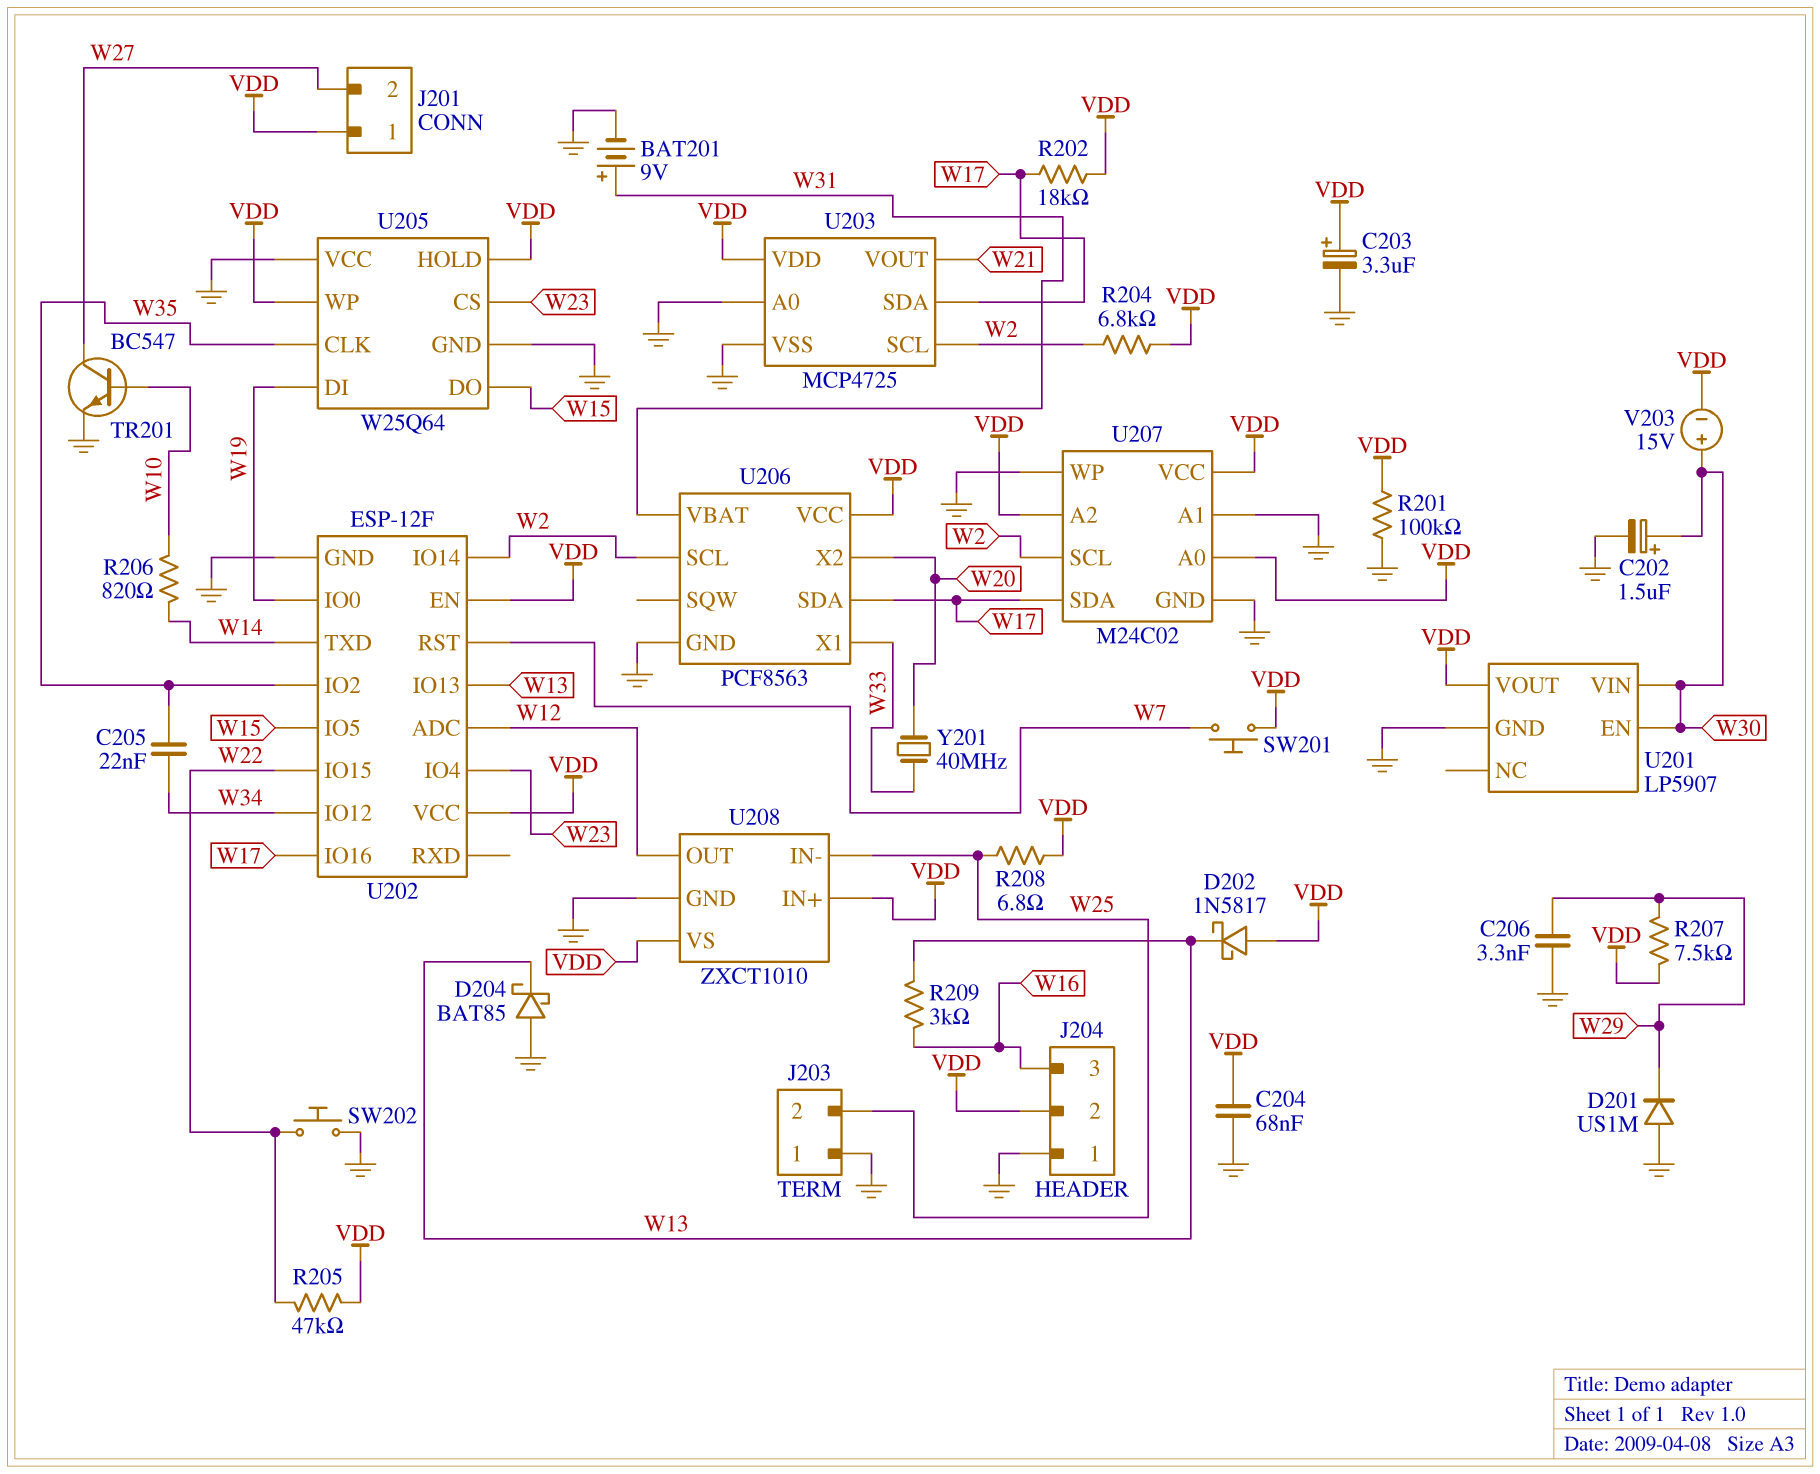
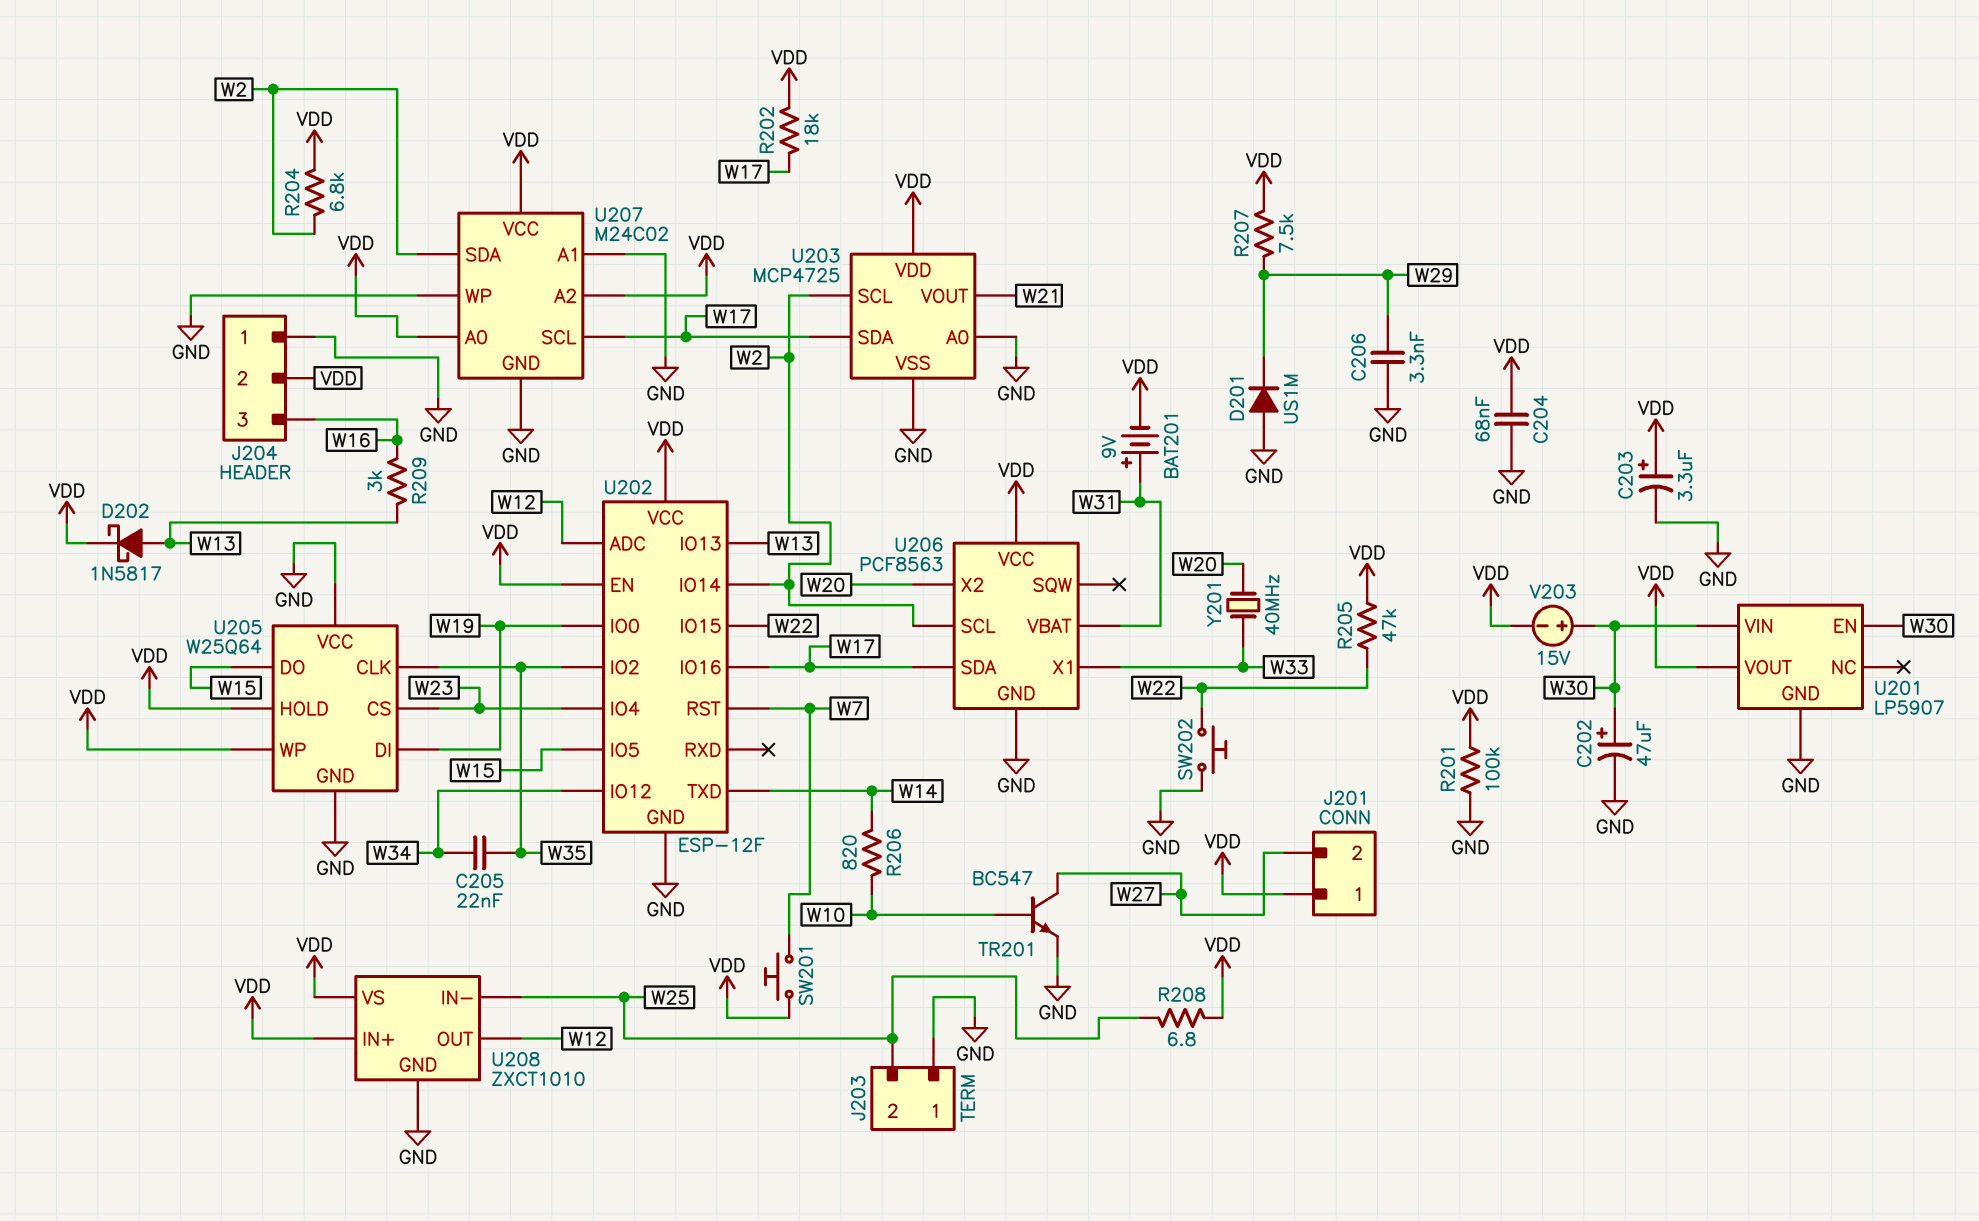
BAT201: 9V (plus W31, minus GND) -> 9V (plus W31, minus VDD)
C202: 1.5uF (plus W30, minus GND) -> 47uF (plus W30, minus GND)
D202: schottky 1N5817 (A VDD, K W13) -> schottky 1N5817 (A W13, K VDD)
D204: schottky BAT85 (A GND, K W13) -> none
U207 pin SCL: W2 -> W17
U207 pin SDA: W17 -> W2

